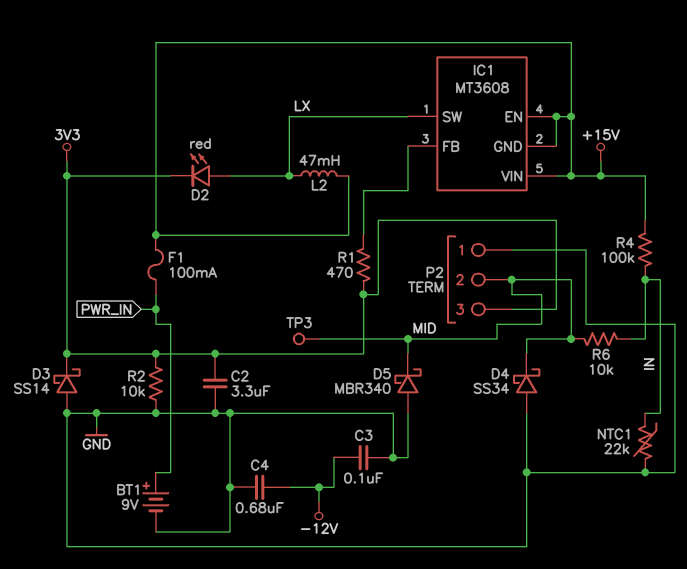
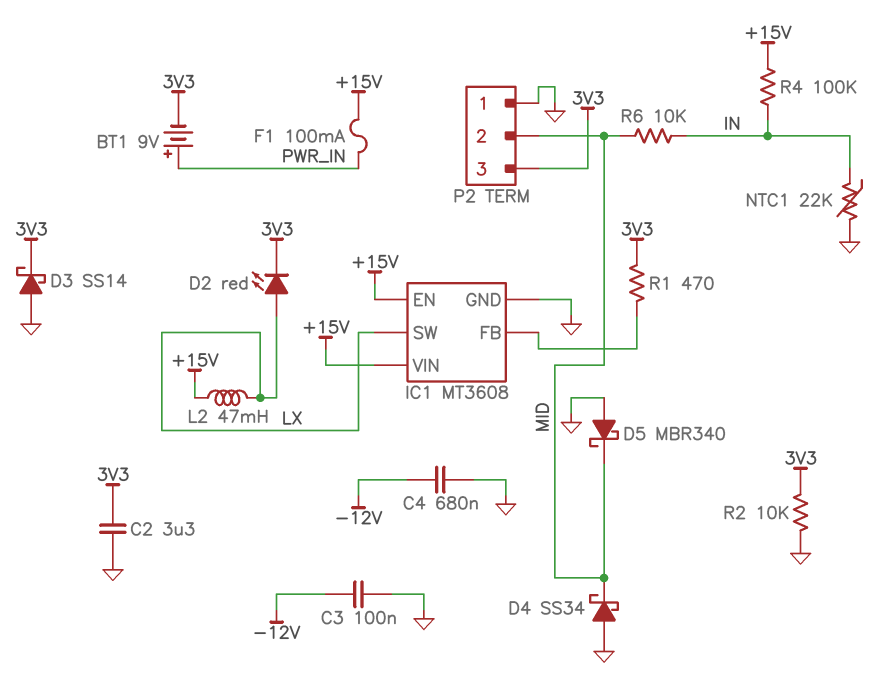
BT1: 9V (plus PWR_IN, minus GND) -> 9V (plus PWR_IN, minus 3V3)
IC1 pin GND: +15V -> GND
TP3: test point (MID) -> none

